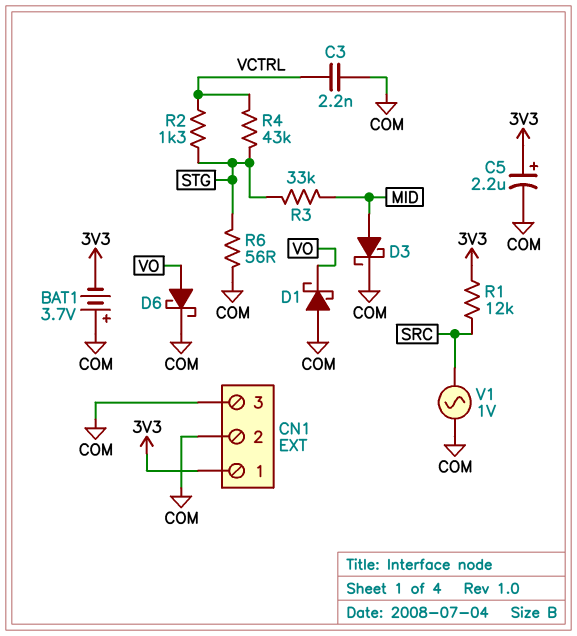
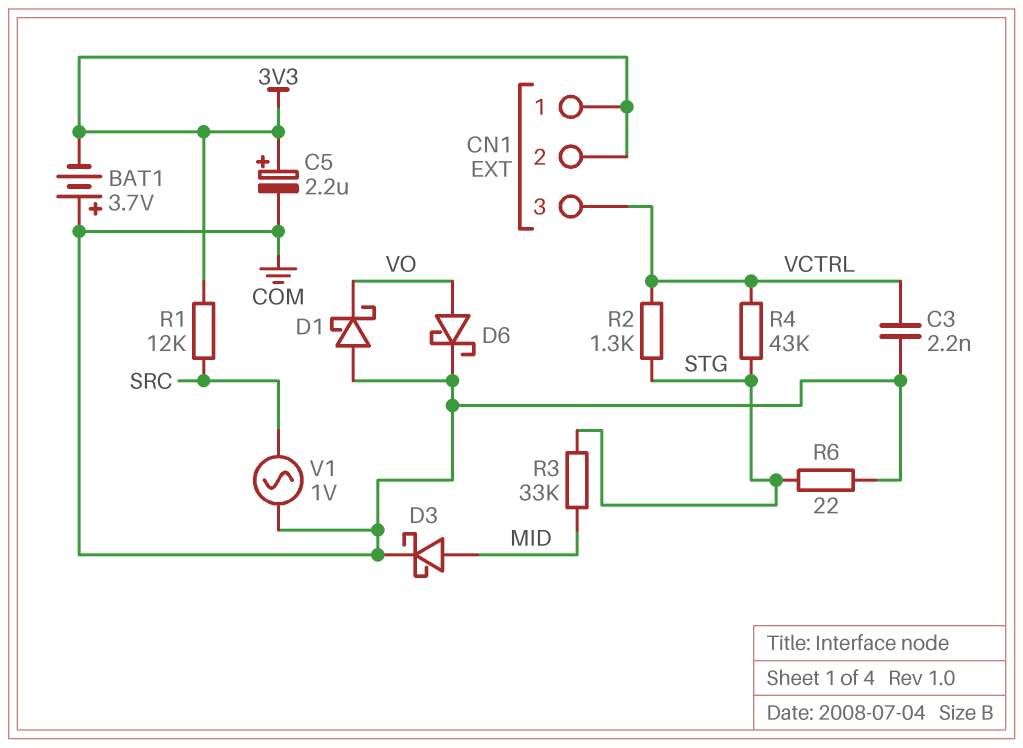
CN1 pin 2: COM -> 3V3
CN1 pin 3: COM -> VCTRL
R6: 56 (COM, STG) -> 22 (COM, STG)

